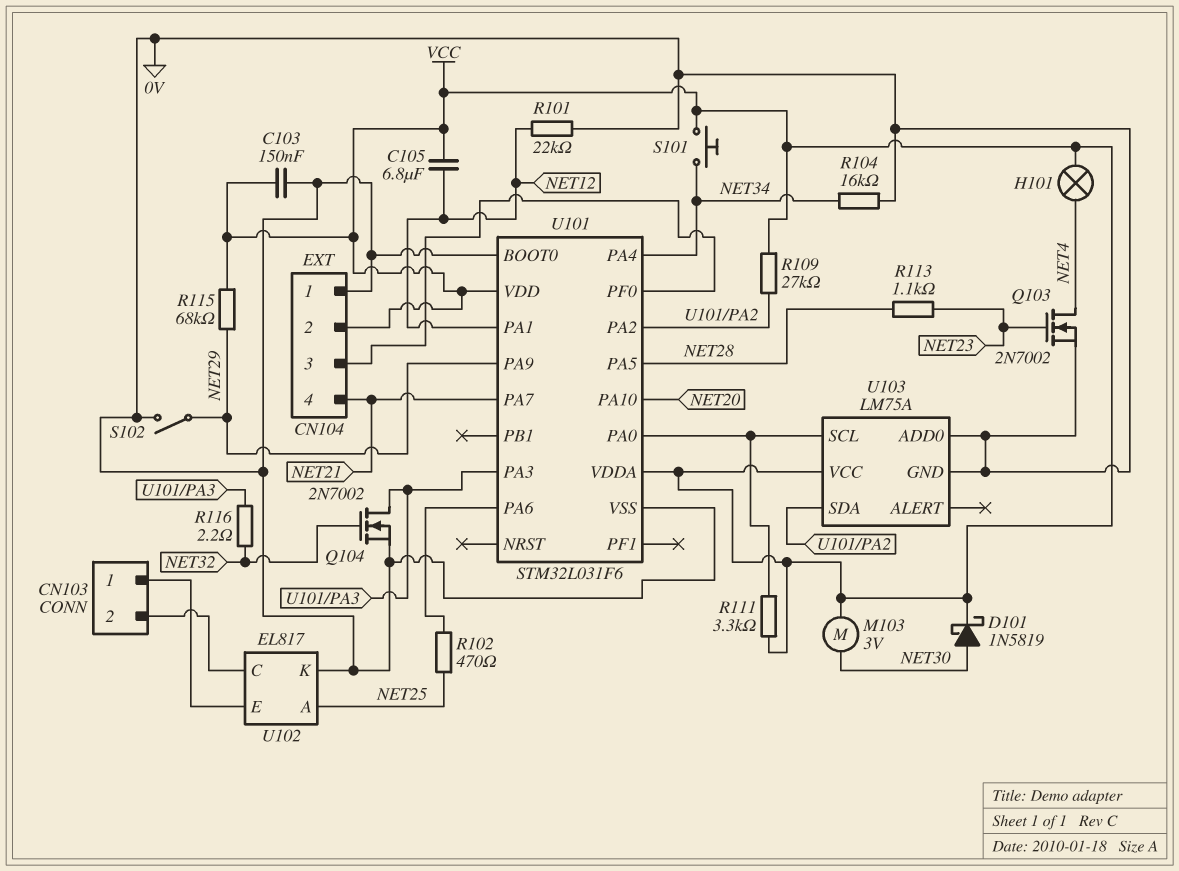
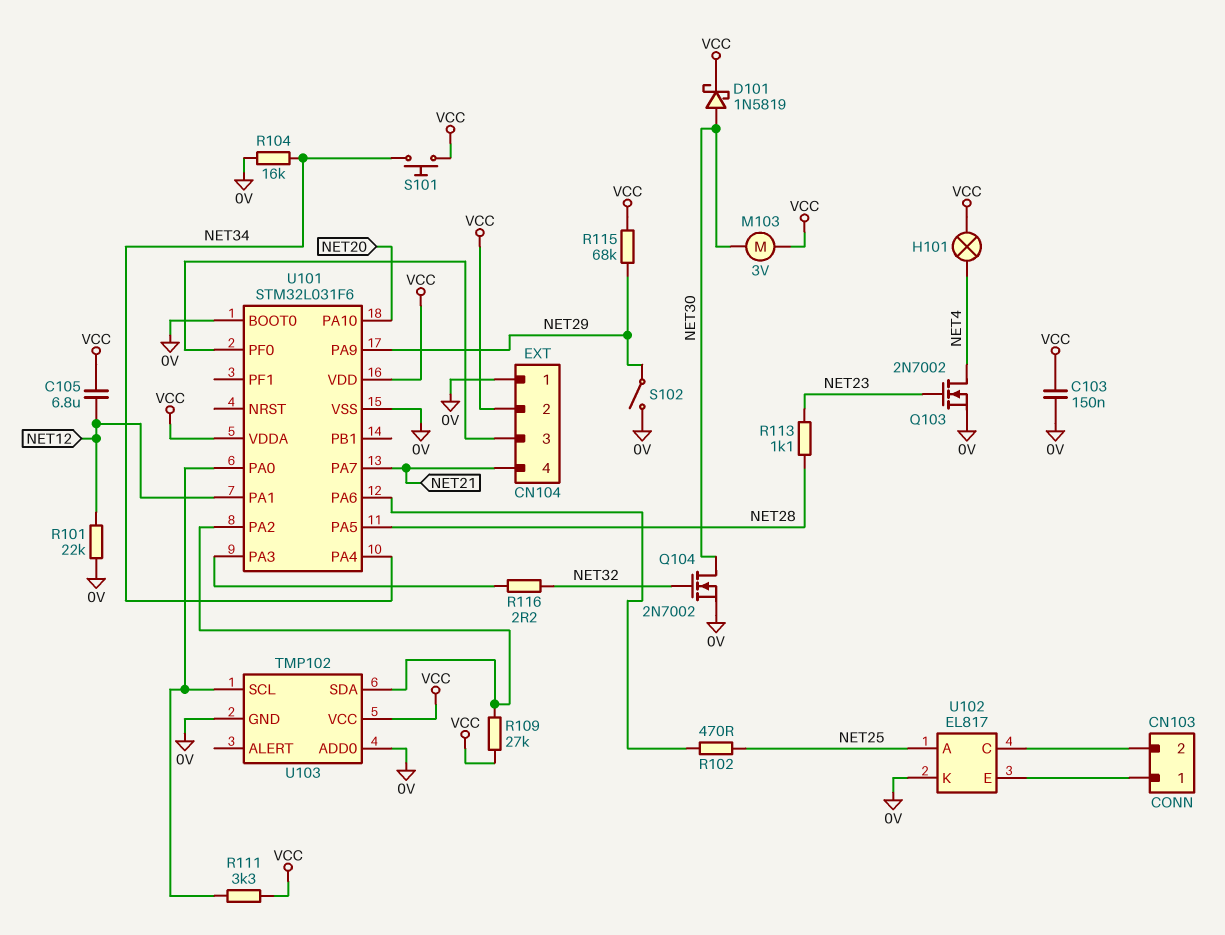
Q104: NMOS 2N7002 (G NET32, D U101/PA3, S 0V) -> NMOS 2N7002 (G NET32, D NET30, S 0V)
U103: LM75A -> TMP102

